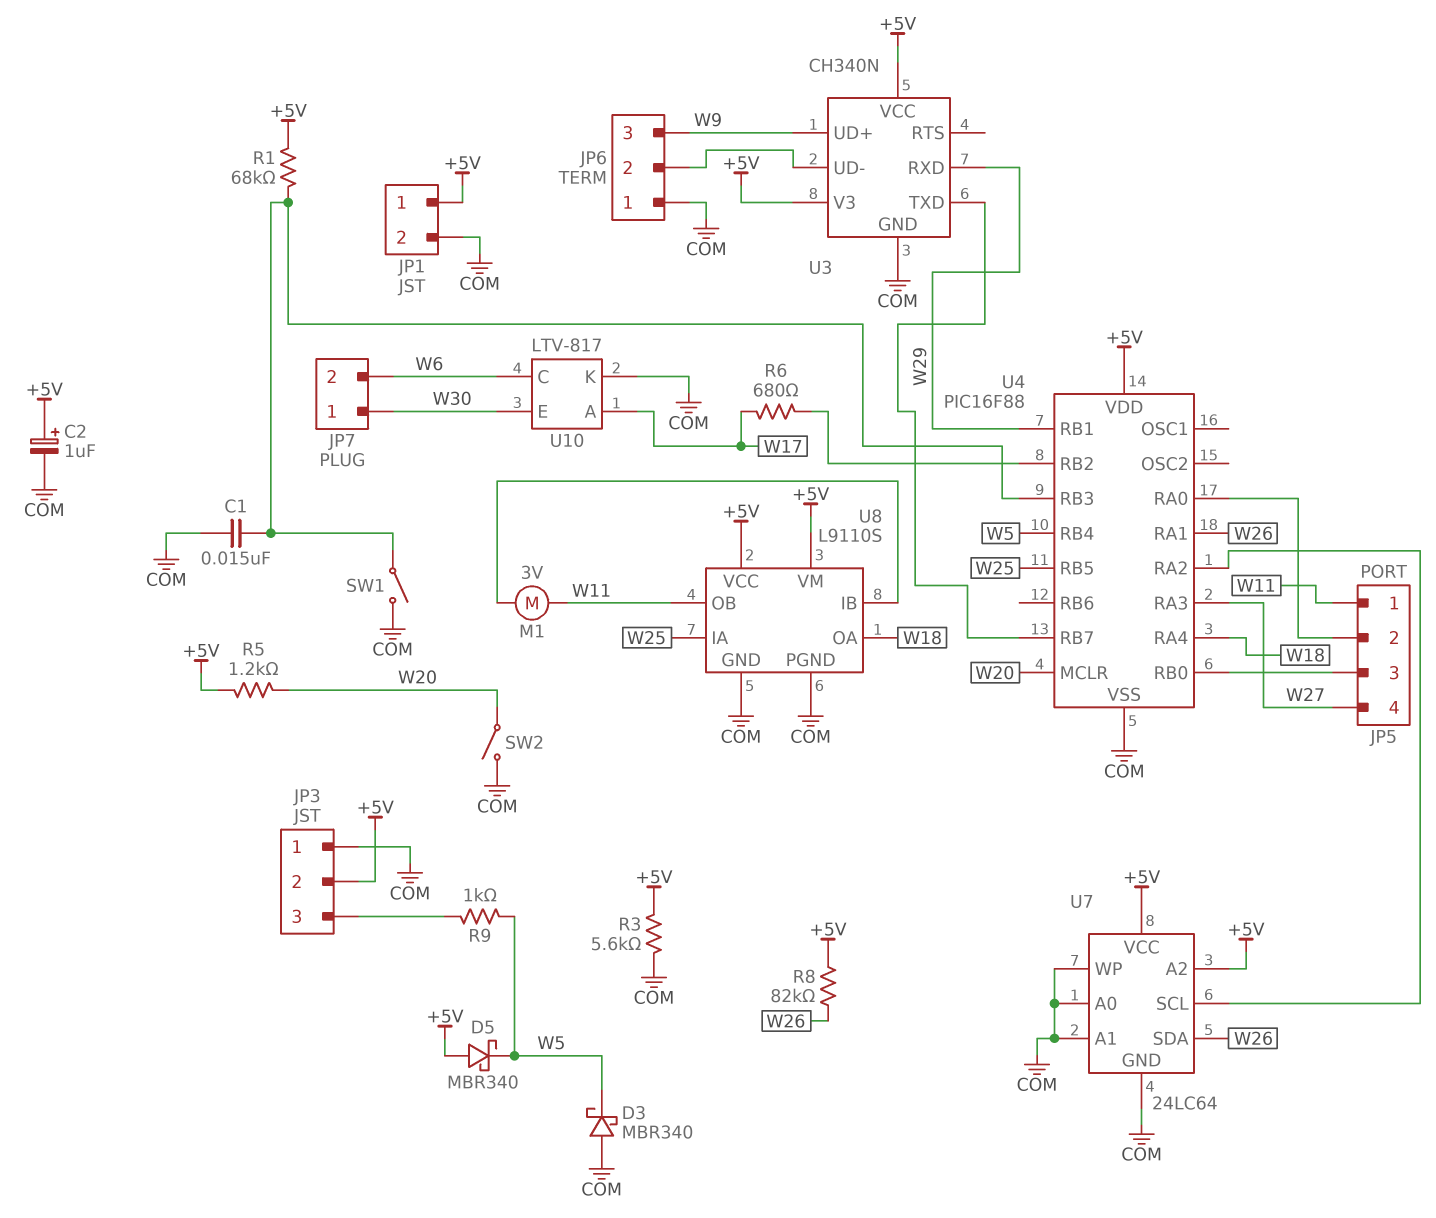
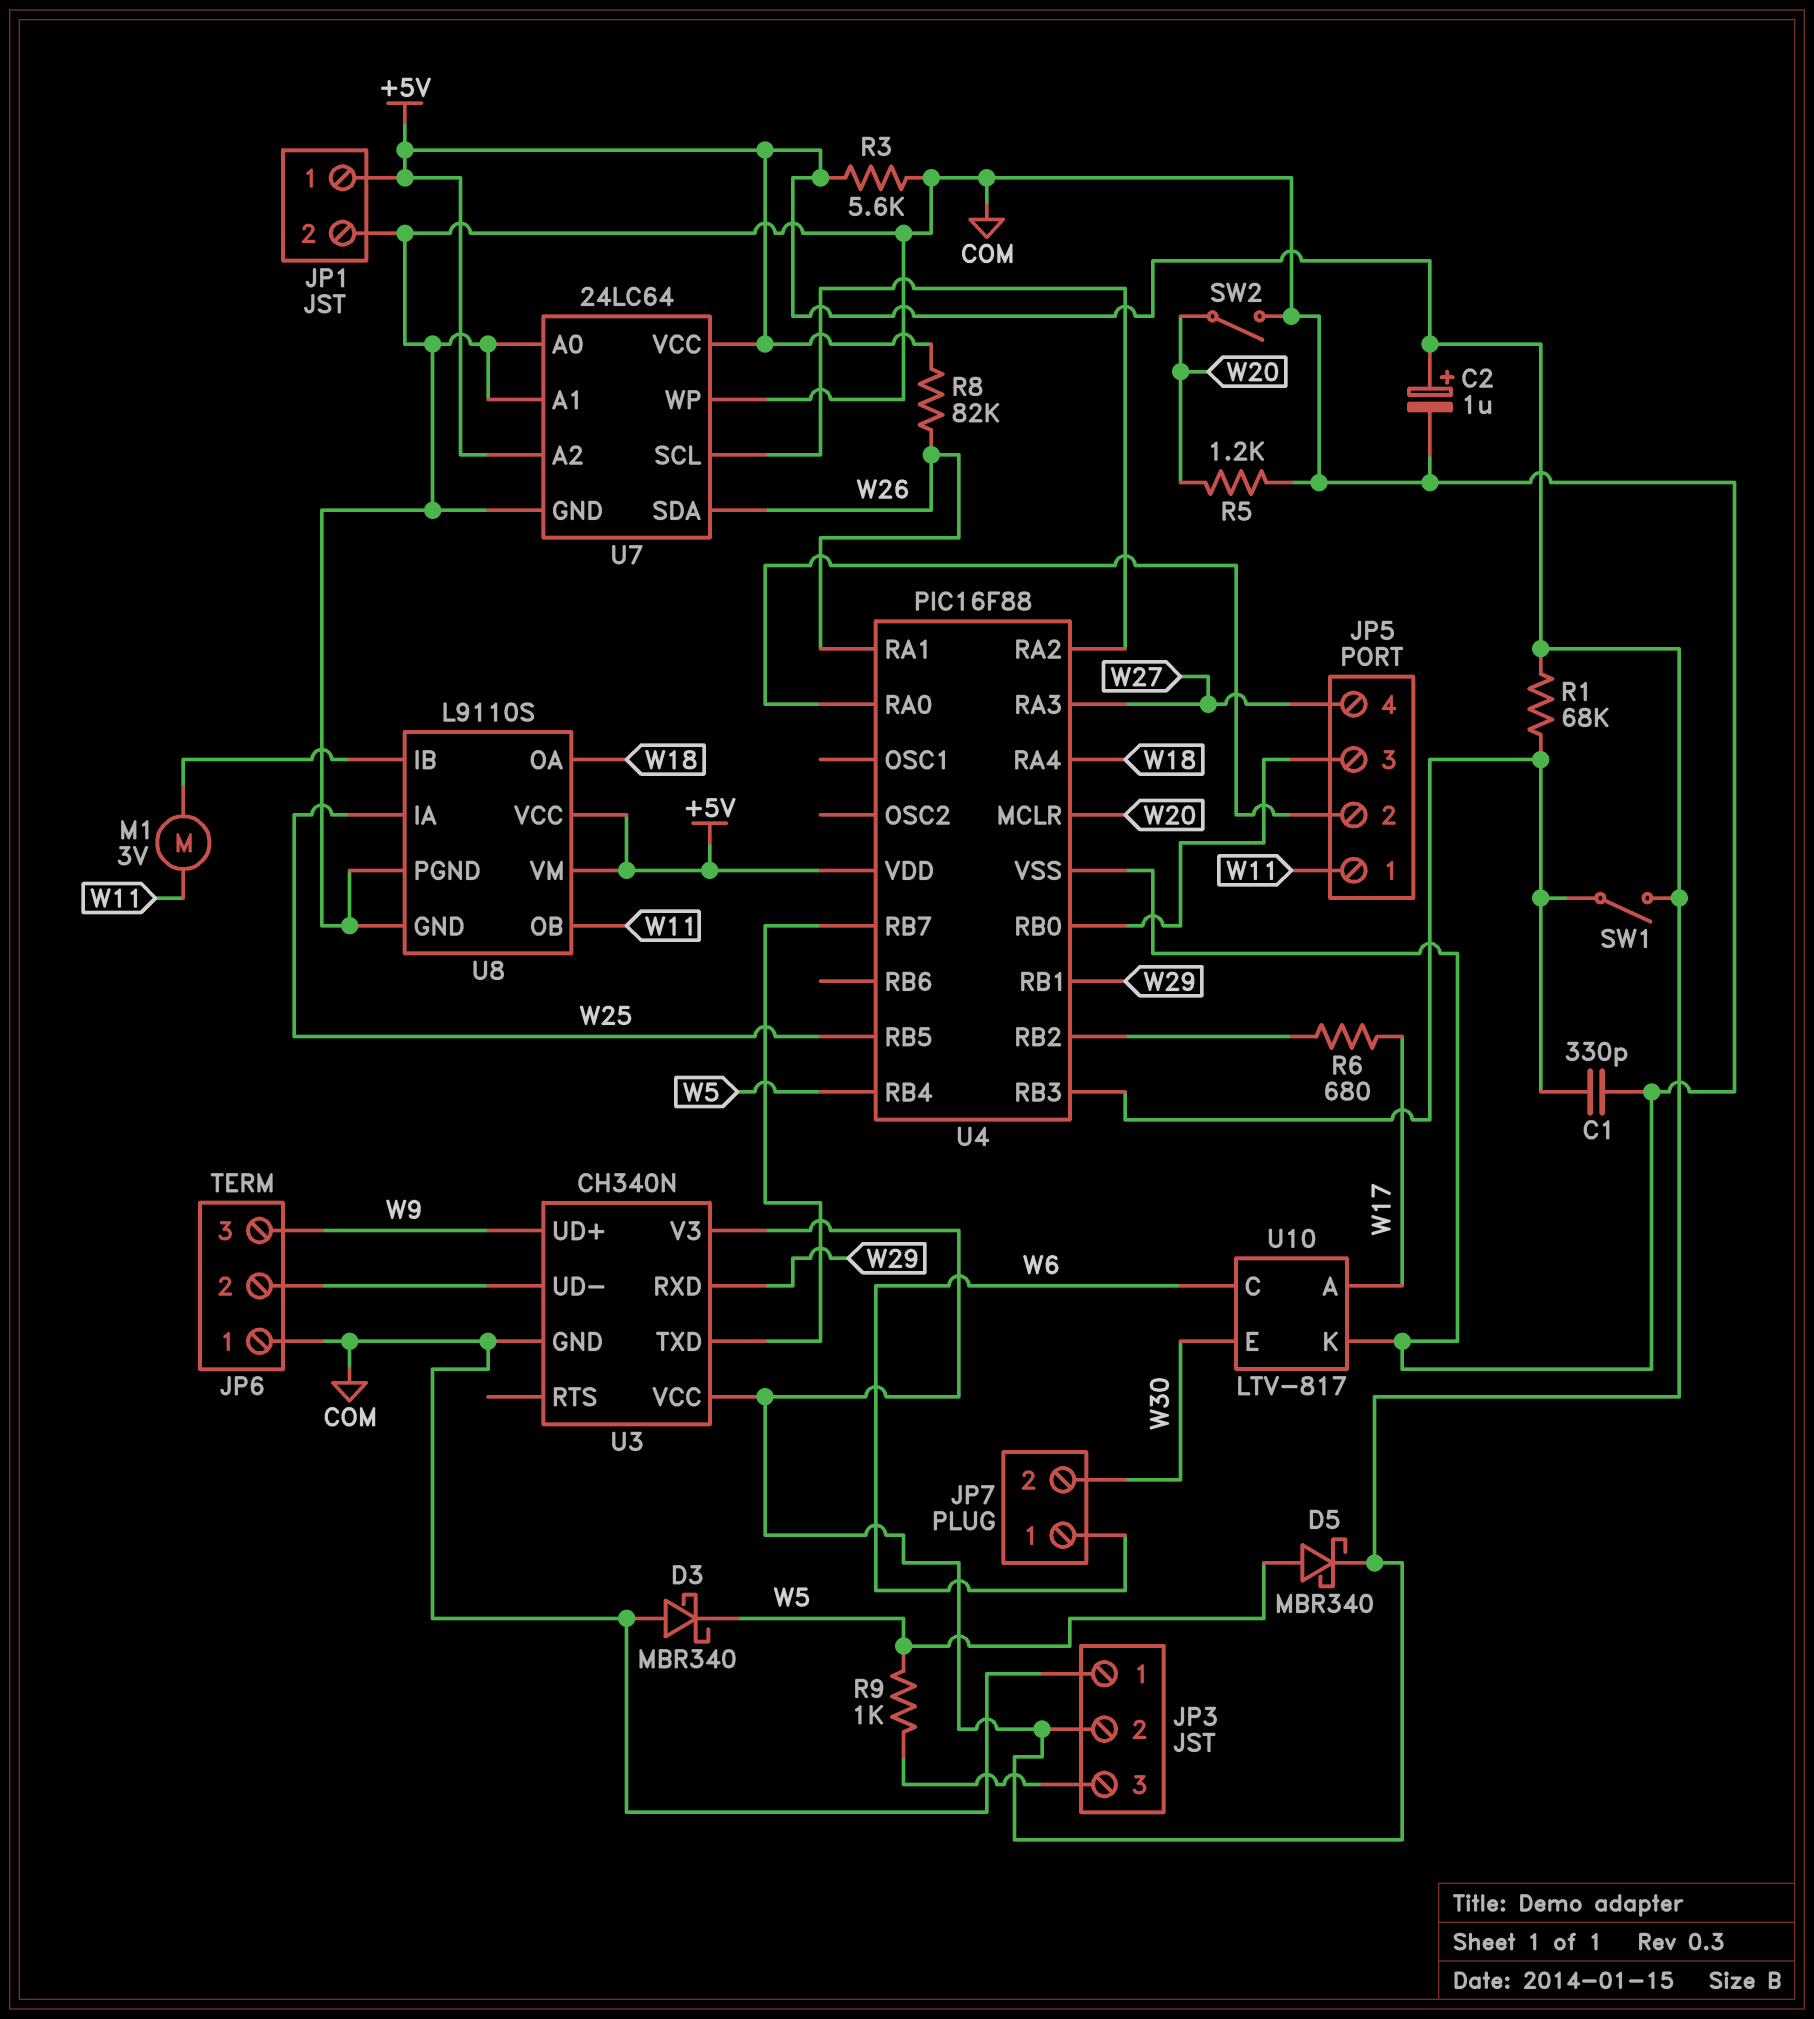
C1: 15nF (COM, U4/RB3) -> 330pF (COM, U4/RB3)
D5: schottky MBR340 (A +5V, K W5) -> schottky MBR340 (A W5, K +5V)
JP7 pin 1: W30 -> W6
JP7 pin 2: W6 -> W30
R5: 1.2k (+5V, W20) -> 1.2k (COM, W20)
SW1: switch (COM, U4/RB3) -> switch (+5V, U4/RB3)

